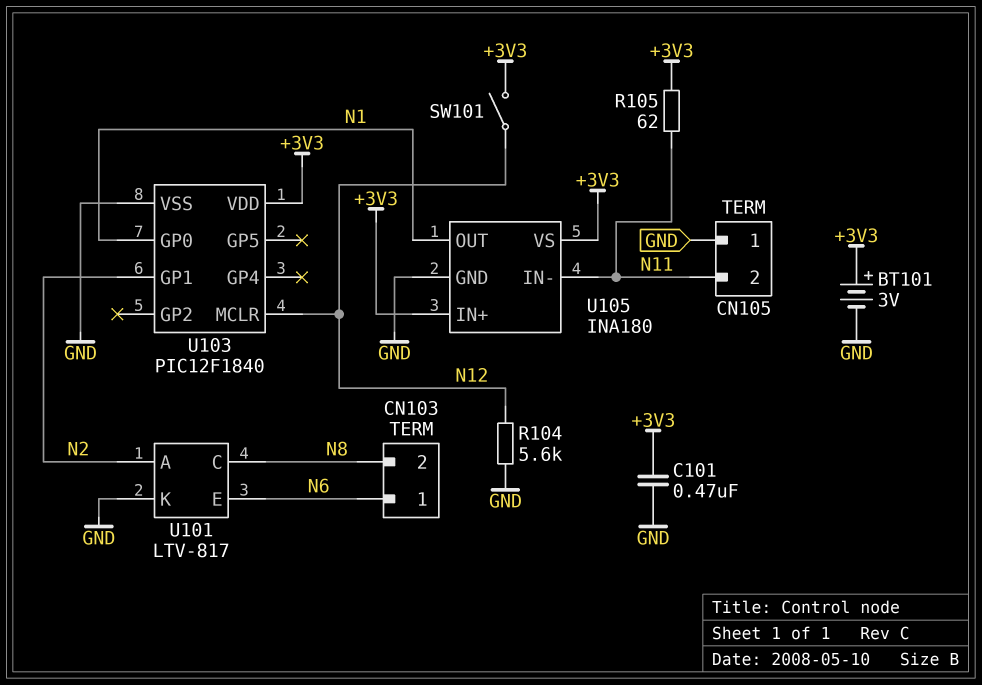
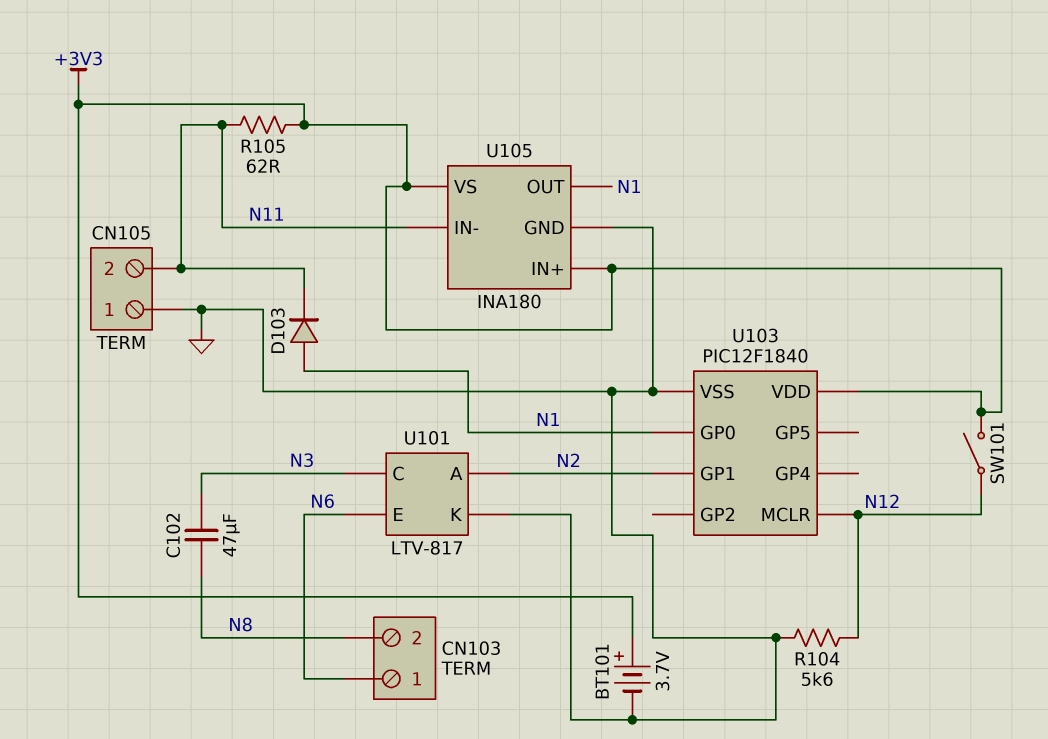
BT101: 3V (plus +3V3, minus GND) -> 3.7V (plus +3V3, minus GND)
C101: 470nF (+3V3, GND) -> none
C102: none -> 47uF (N3, N8)
D103: none -> diode (A N1, K N11)
U101 pin C: N8 -> N3

